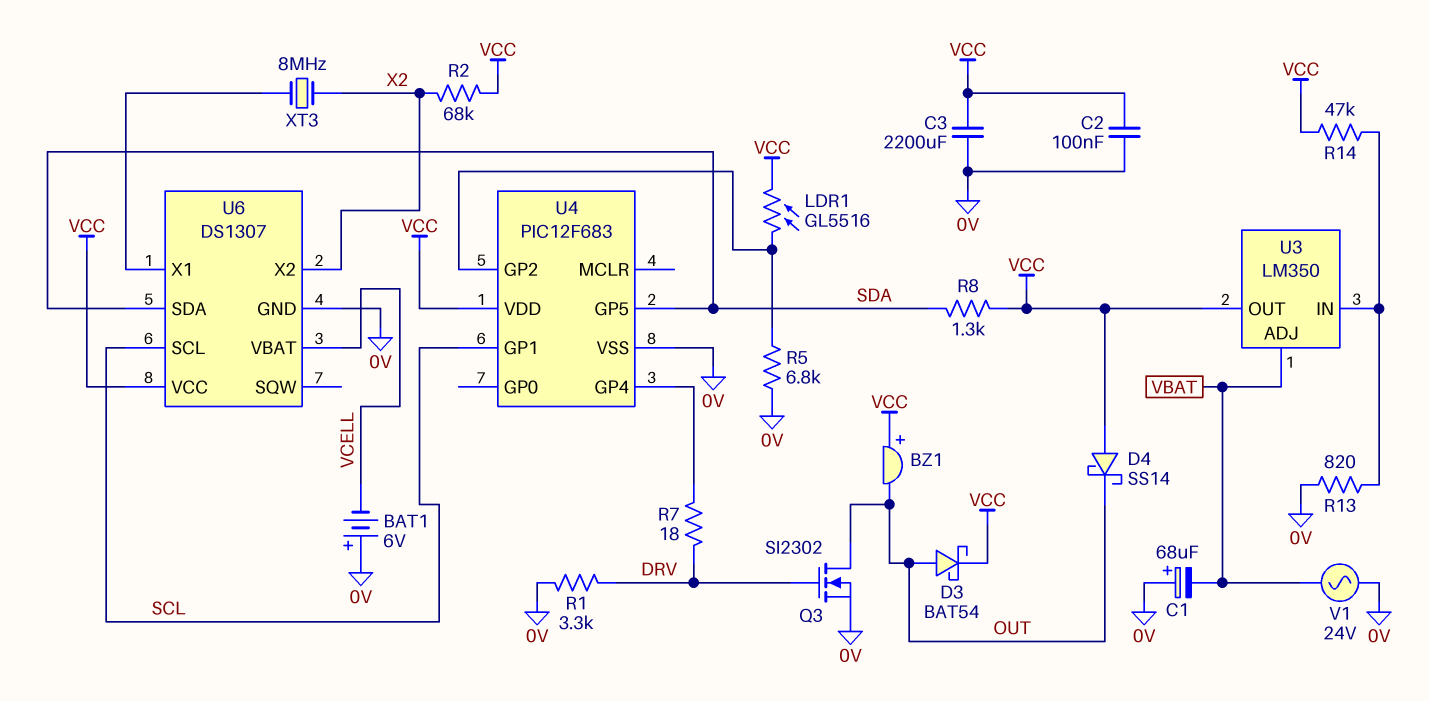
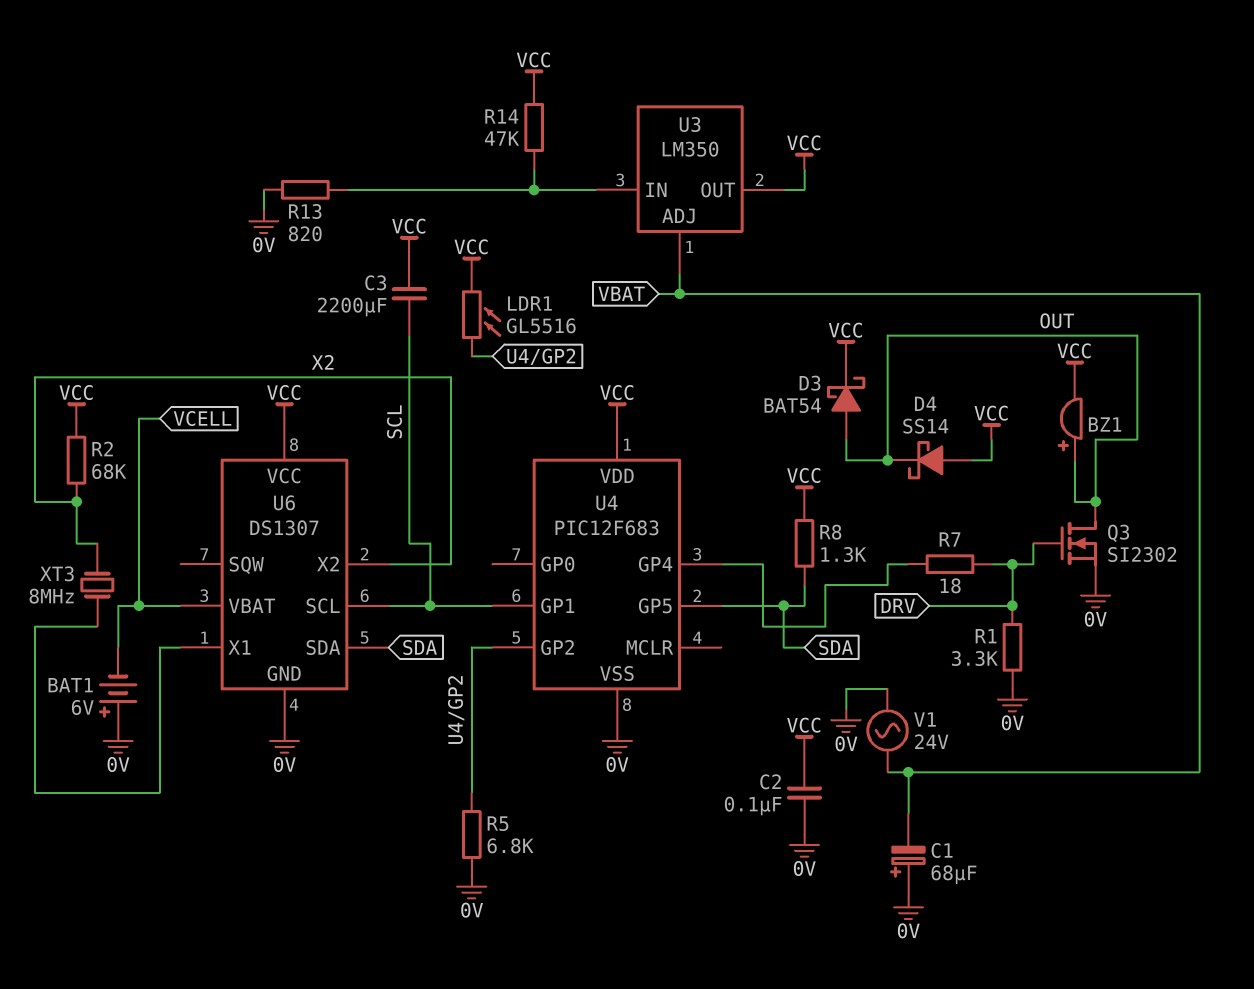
BZ1: buzzer (plus VCC, minus OUT) -> buzzer (plus OUT, minus VCC)
C3: 2200uF (0V, VCC) -> 2200uF (SCL, VCC)

